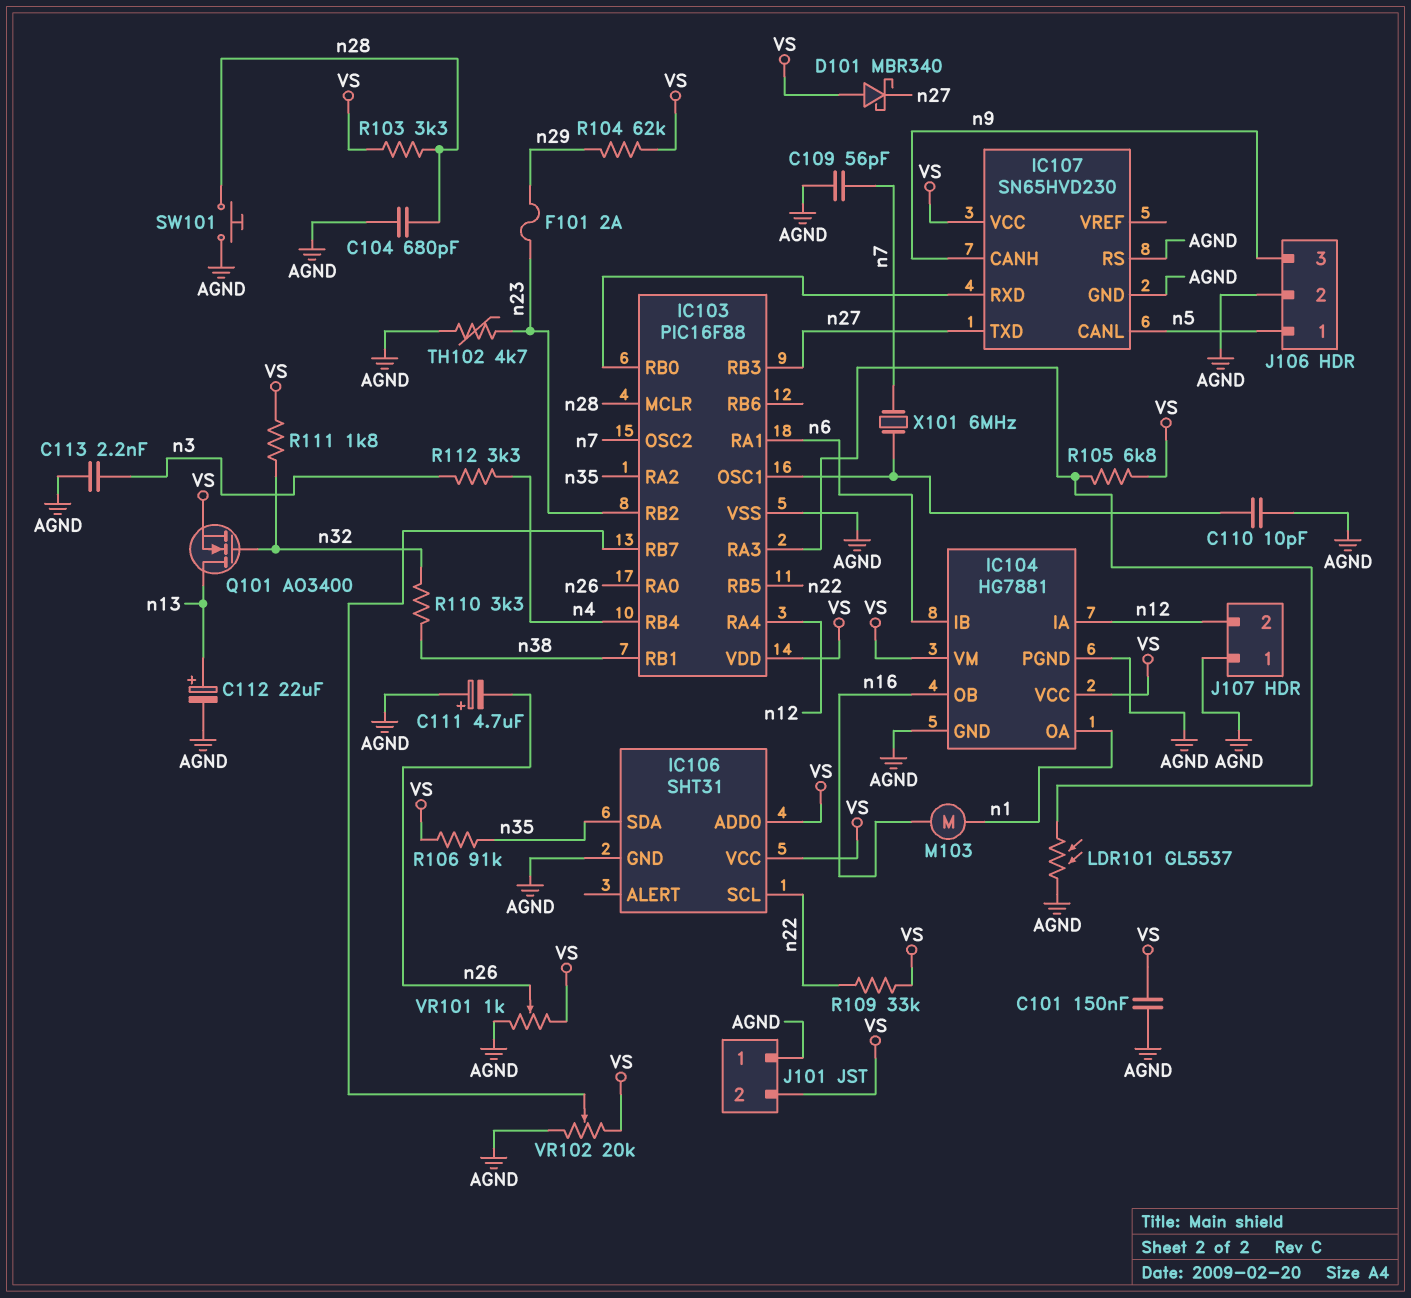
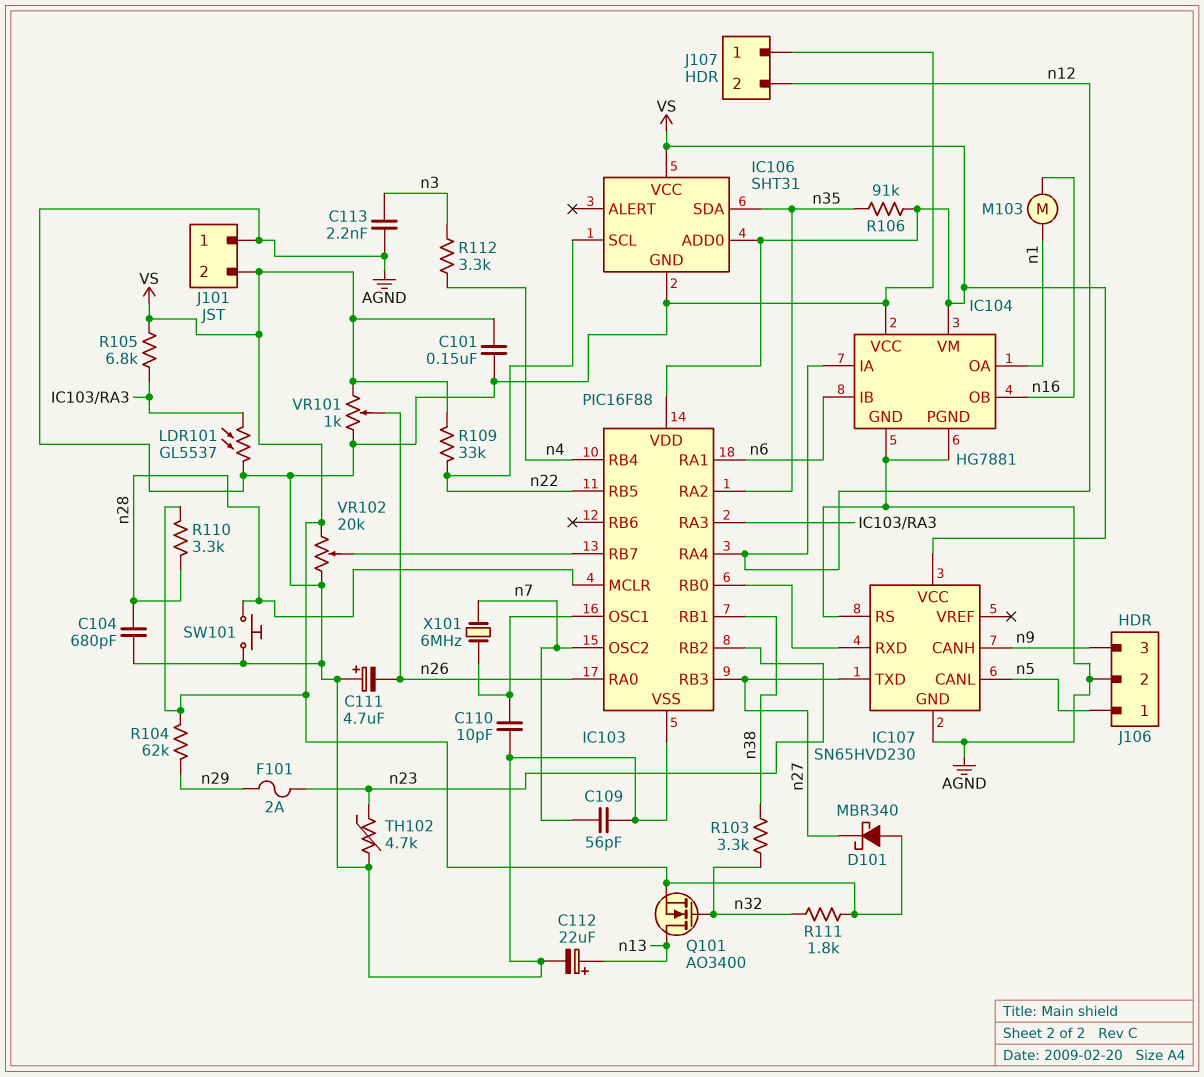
IC104 pin VCC: VS -> AGND
R103: 3.3k (VS, n28) -> 3.3k (n32, n38)
R110: 3.3k (n32, n38) -> 3.3k (VS, n28)

